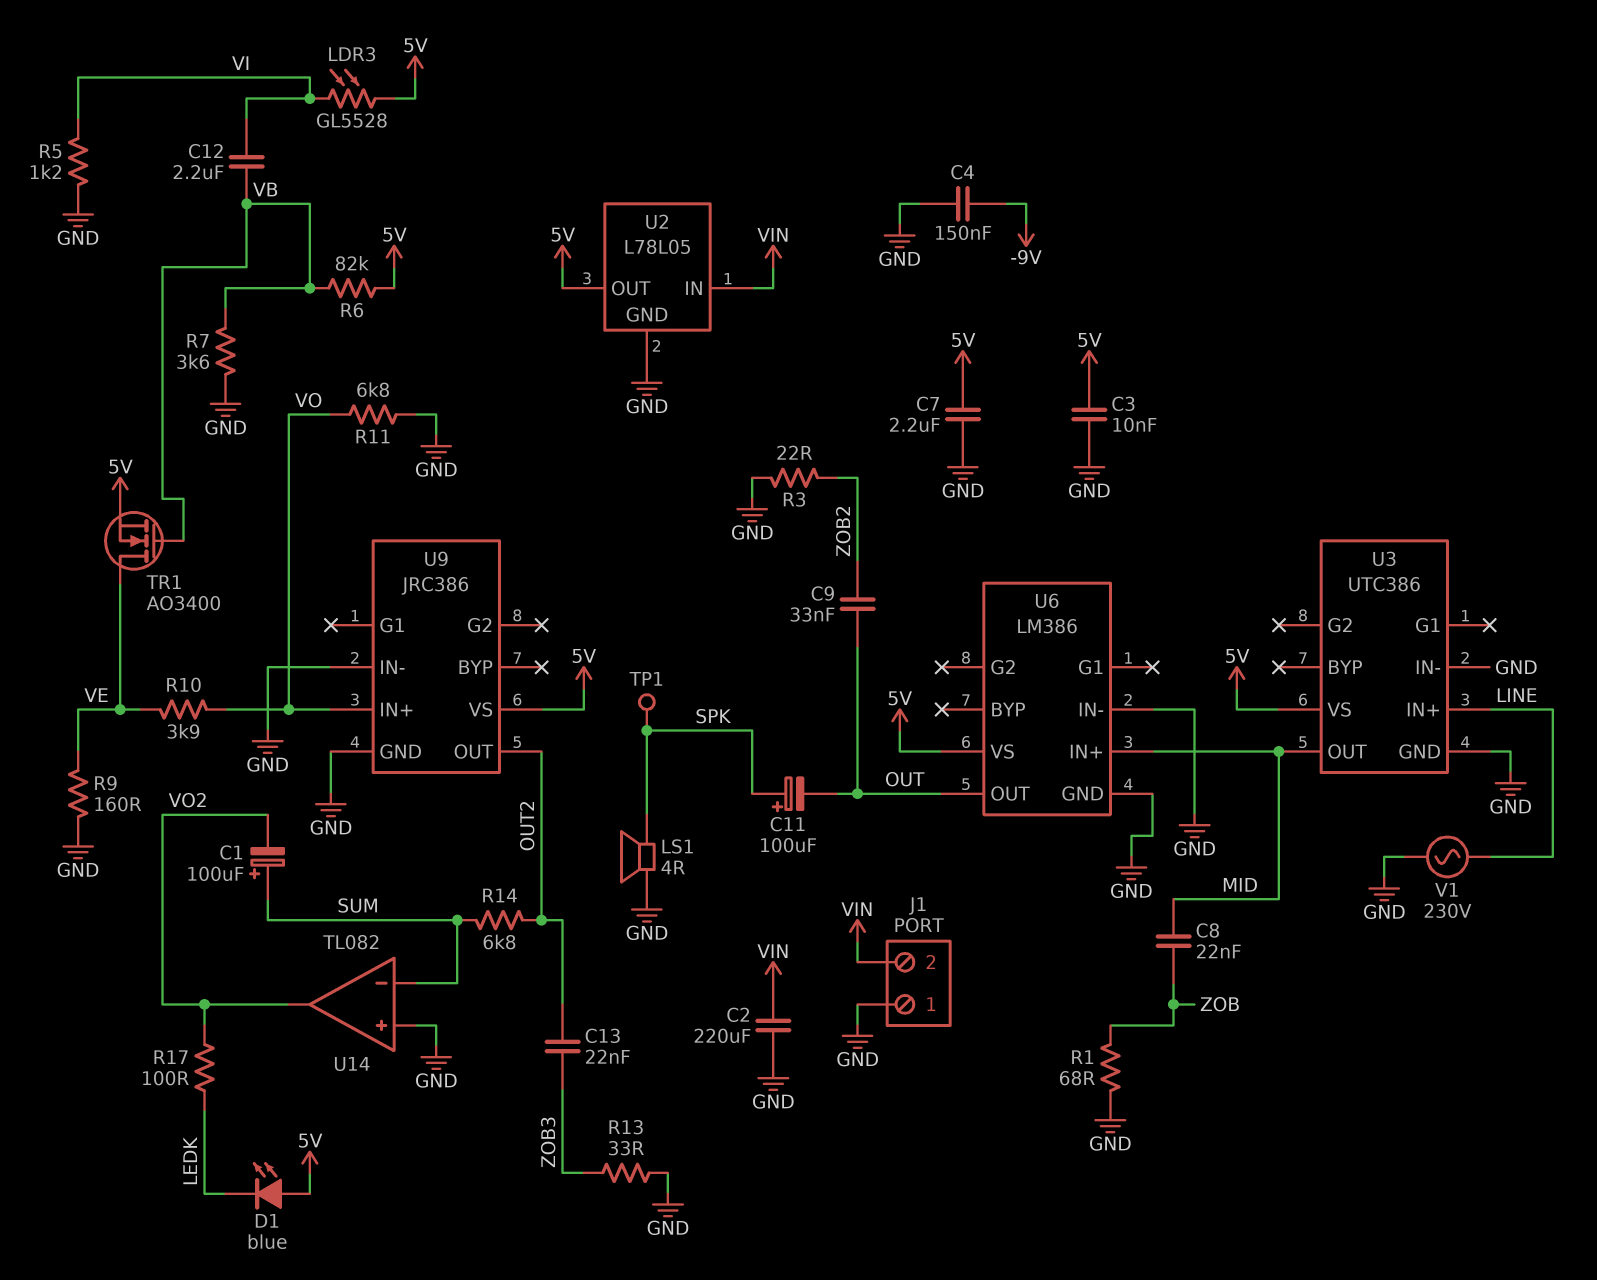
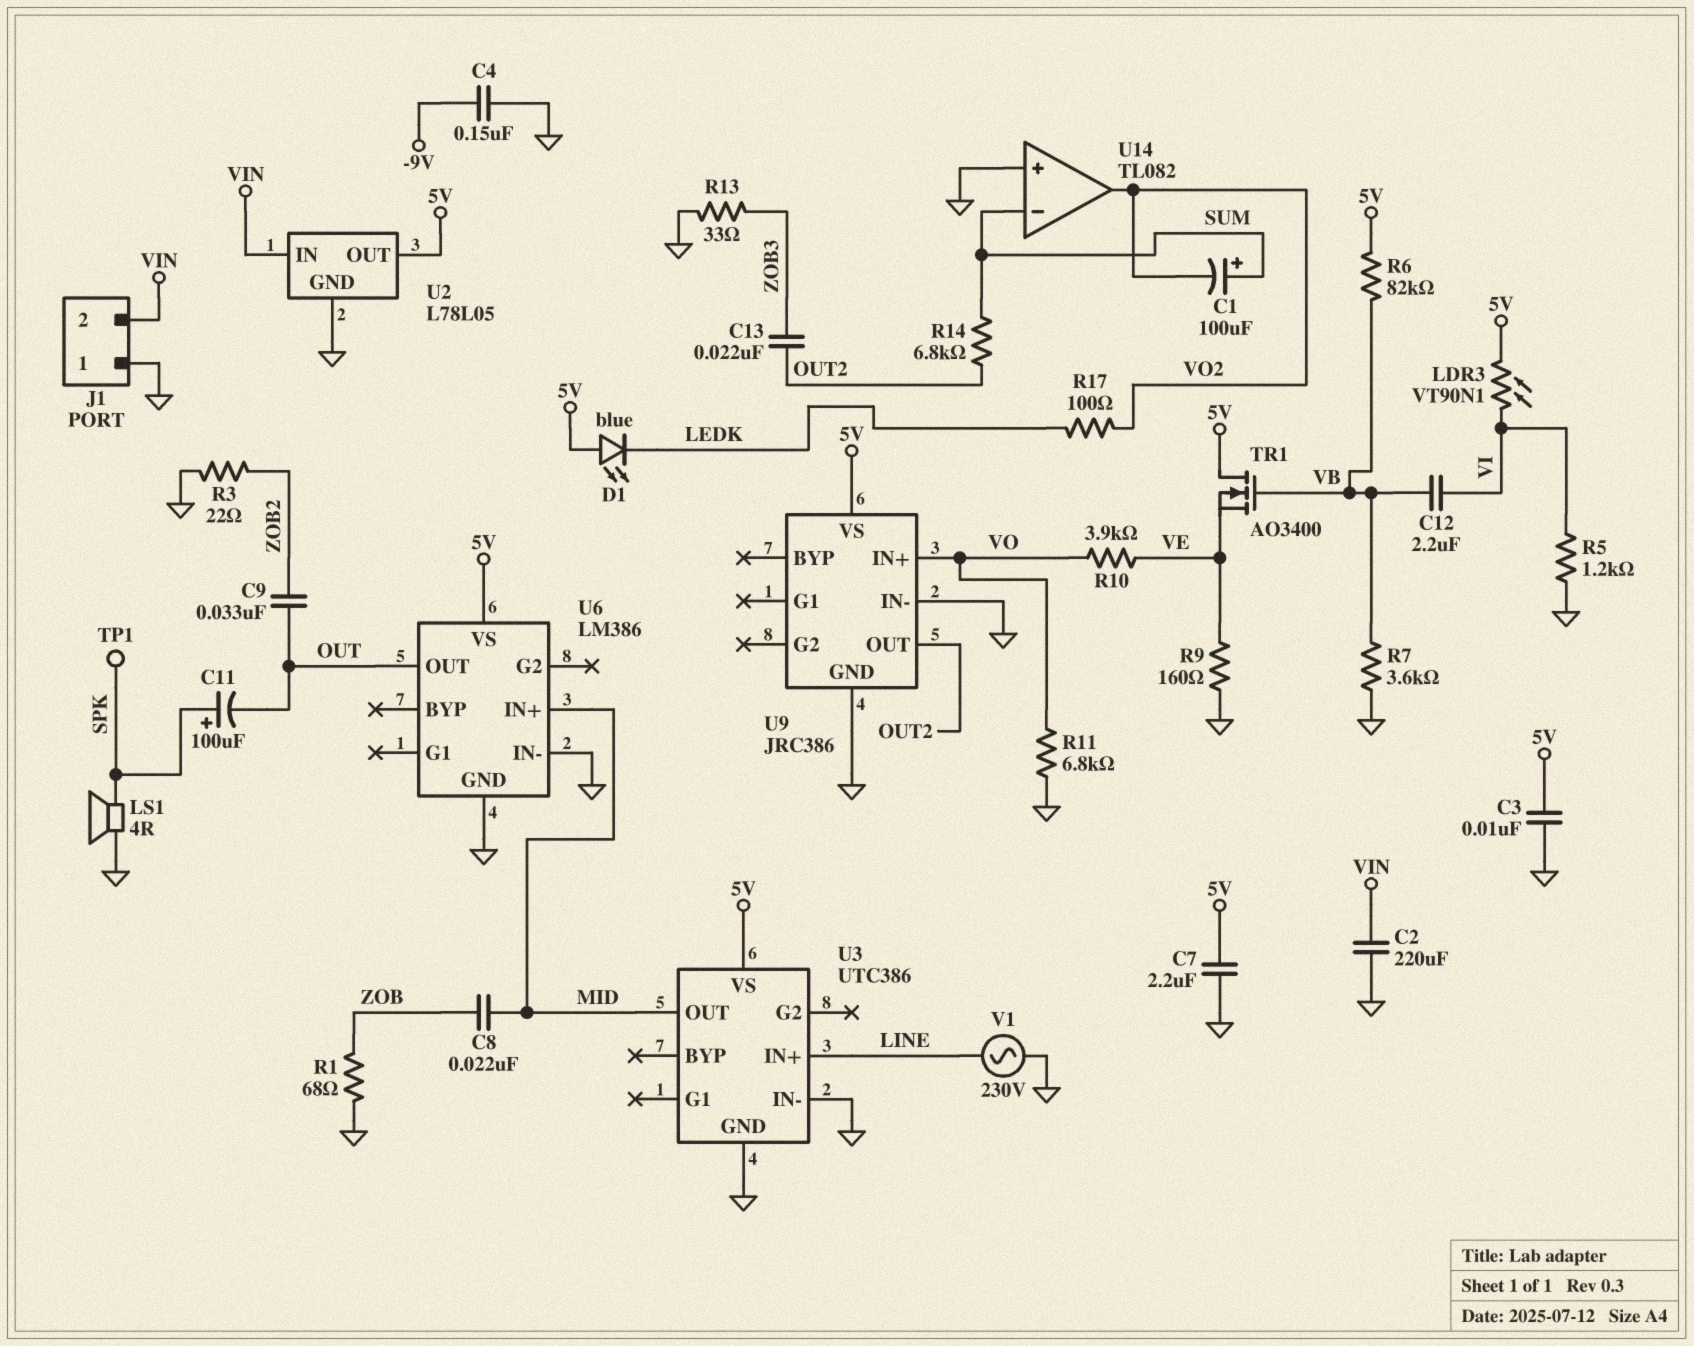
LDR3: GL5528 (5V, VI) -> VT90N1 (5V, VI)
TR1: NMOS AO3400 (G VB, D VE, S 5V) -> NMOS AO3400 (G VB, D 5V, S VE)

